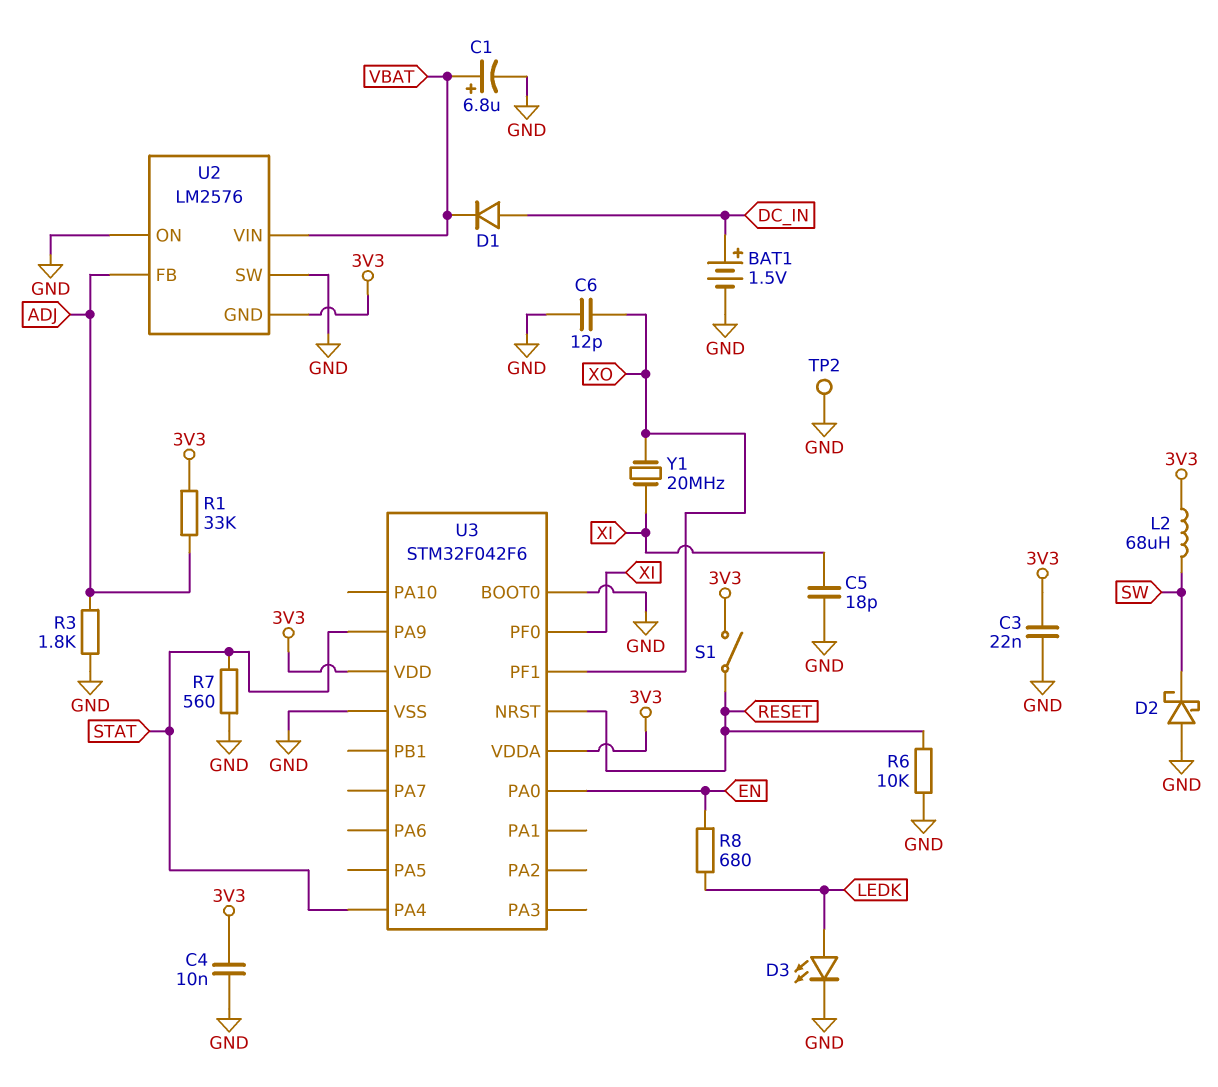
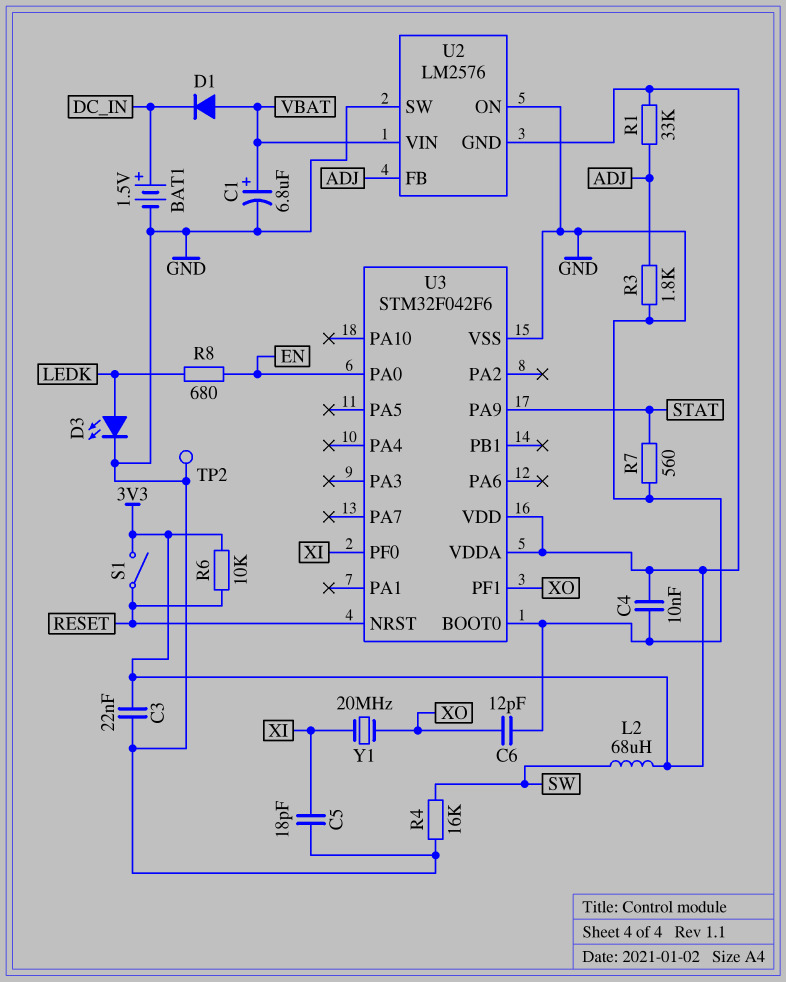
D1: diode (A DC_IN, K VBAT) -> diode (A VBAT, K DC_IN)
D2: schottky (A GND, K SW) -> none
R4: none -> 16k (GND, SW)
R6: 10k (GND, RESET) -> 10k (3V3, RESET)
U3 pin PA4: STAT -> none

